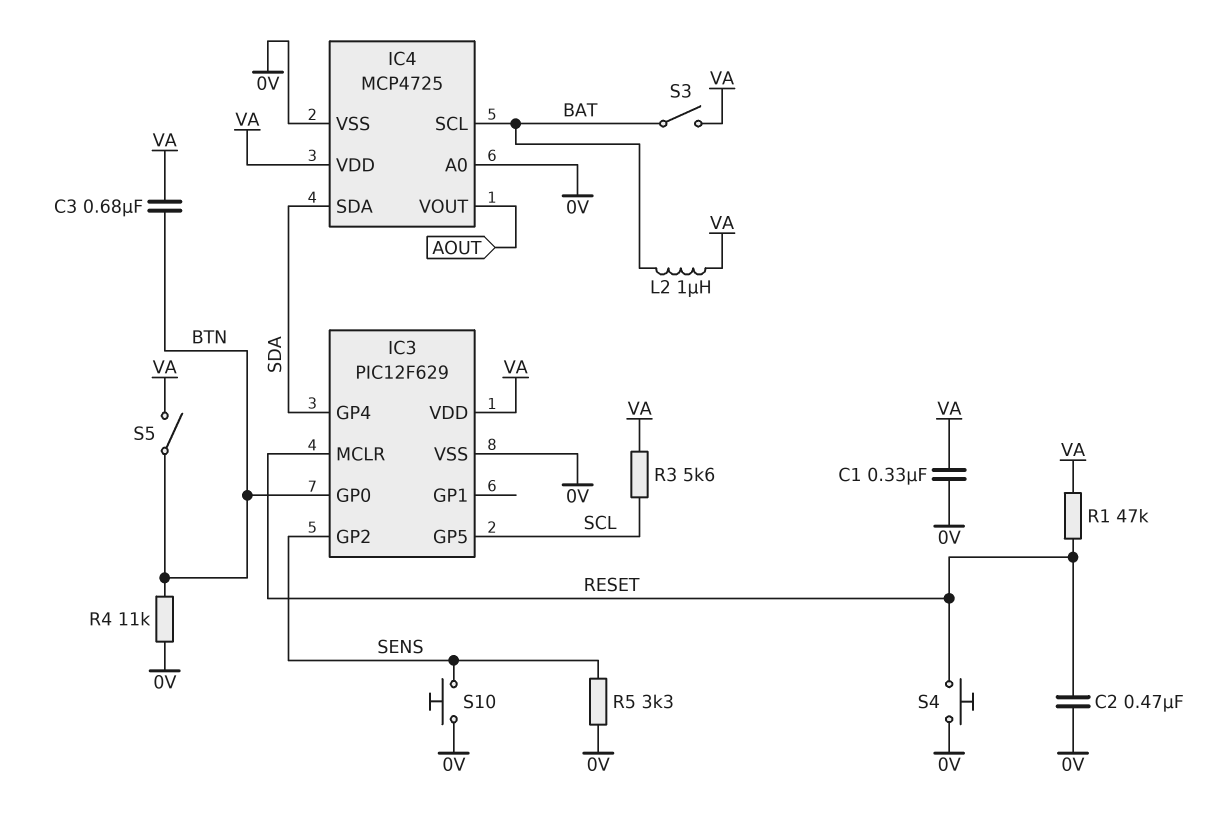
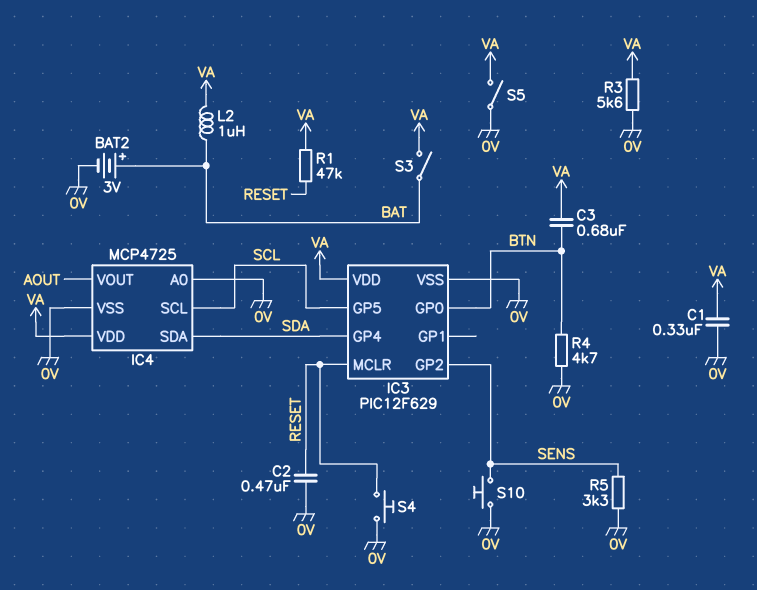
BAT2: none -> 3V (plus BAT, minus 0V)
IC4 pin SCL: BAT -> SCL
R3: 5.6k (SCL, VA) -> 5.6k (0V, VA)
R4: 11k (0V, BTN) -> 4.7k (0V, BTN)
S5: switch (BTN, VA) -> switch (0V, VA)

